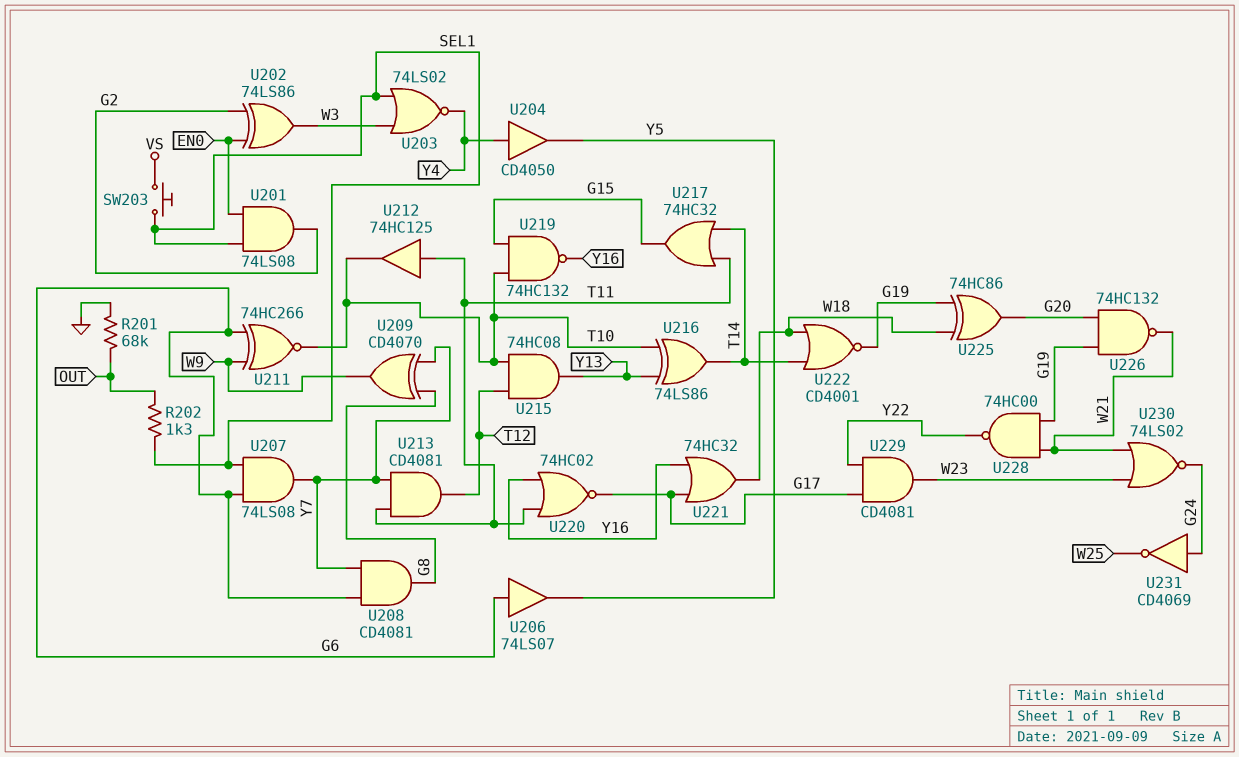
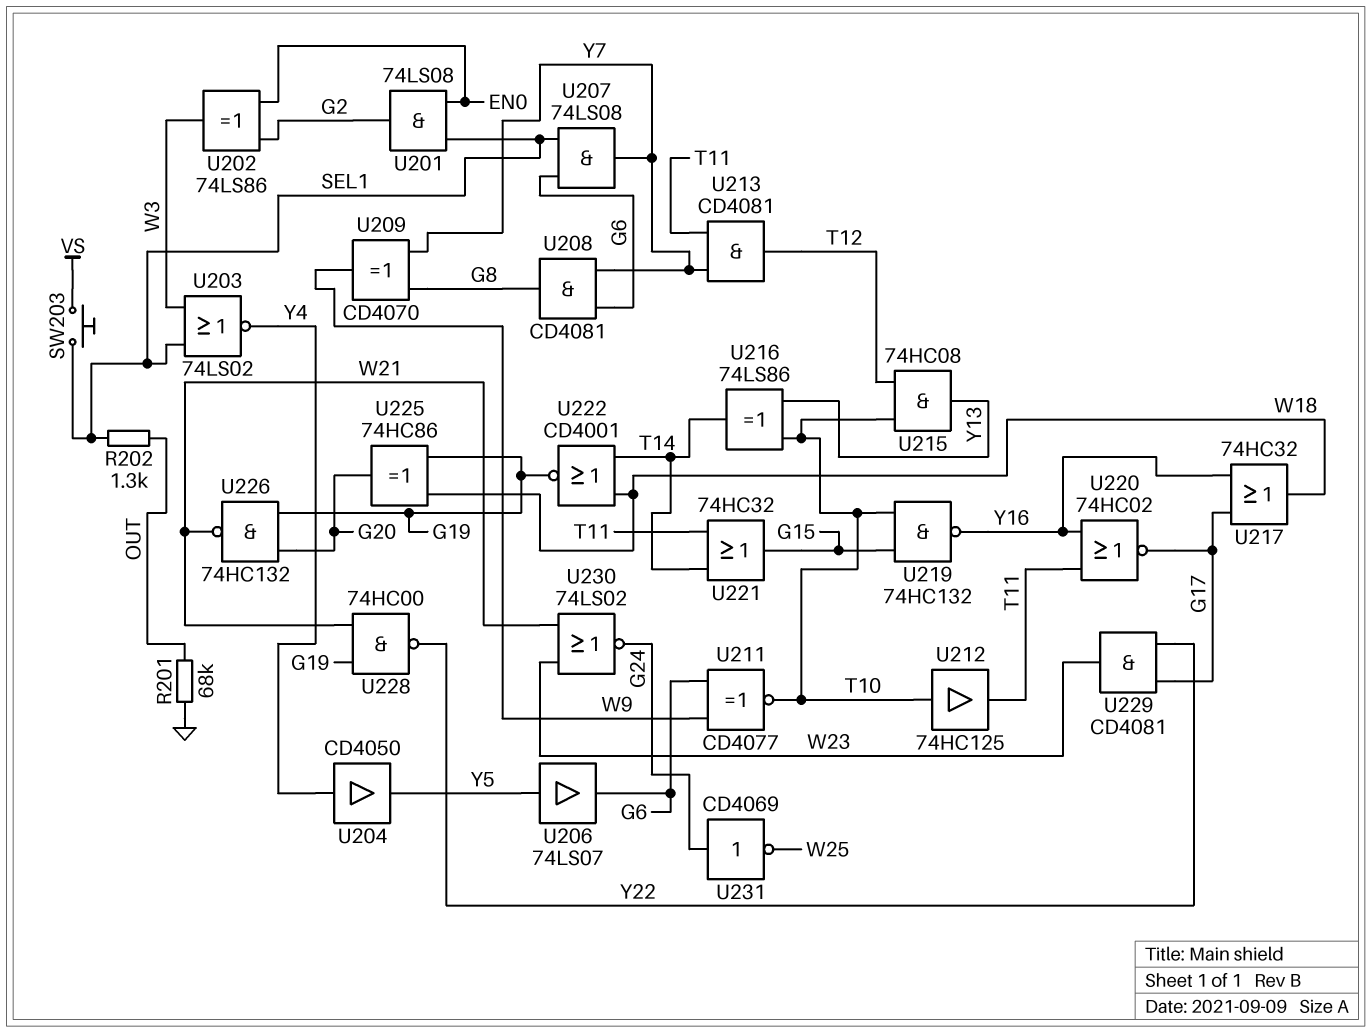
U206: buffer 74LS07 (in G6, out Y5) -> buffer 74LS07 (in Y5, out G6)
U211: XNOR 74HC266 (in G6, in W9, out T10) -> XNOR CD4077 (in G6, in W9, out T10)
U212: buffer 74HC125 (in T11, out T10) -> buffer 74HC125 (in T10, out T11)
U217: OR 74HC32 (in T11, in T14, out G15) -> OR 74HC32 (in G17, in Y16, out W18)
U221: OR 74HC32 (in G17, in Y16, out W18) -> OR 74HC32 (in T11, in T14, out G15)

